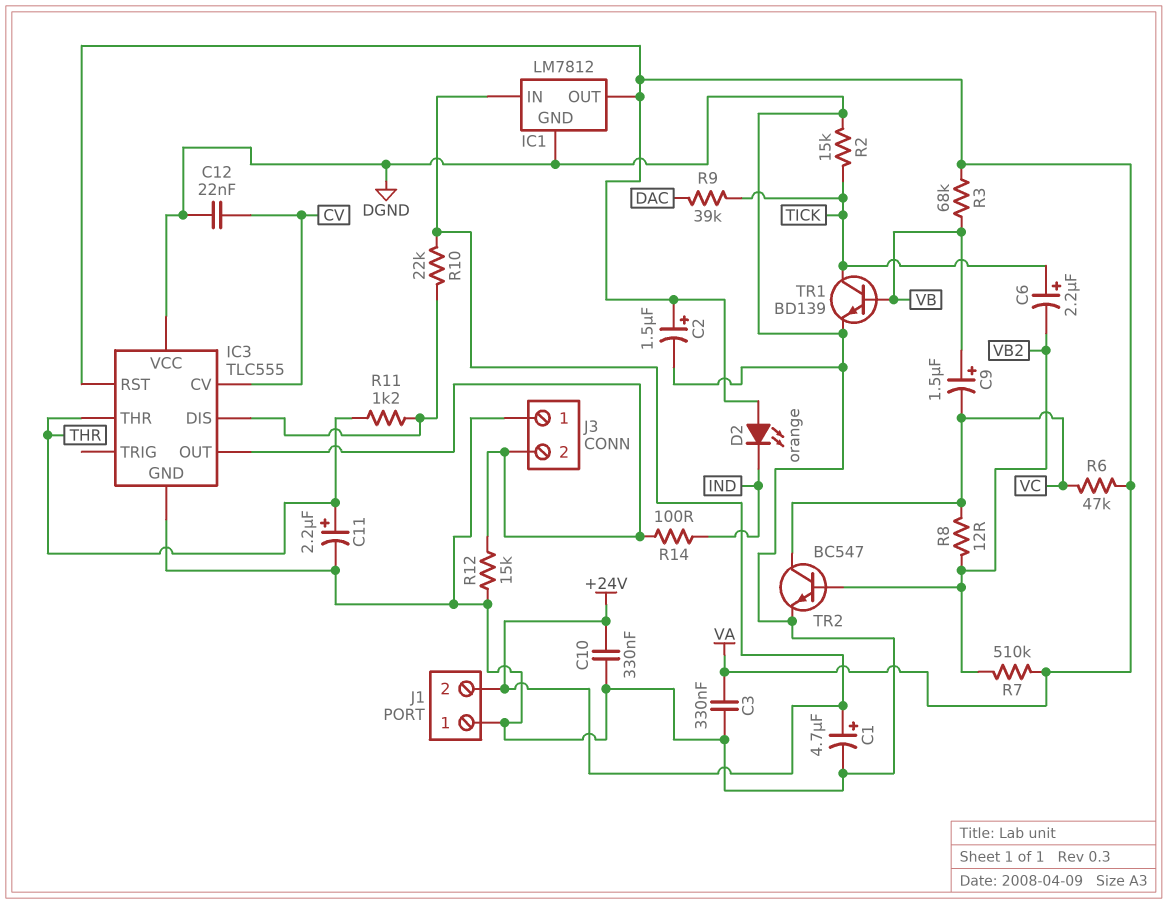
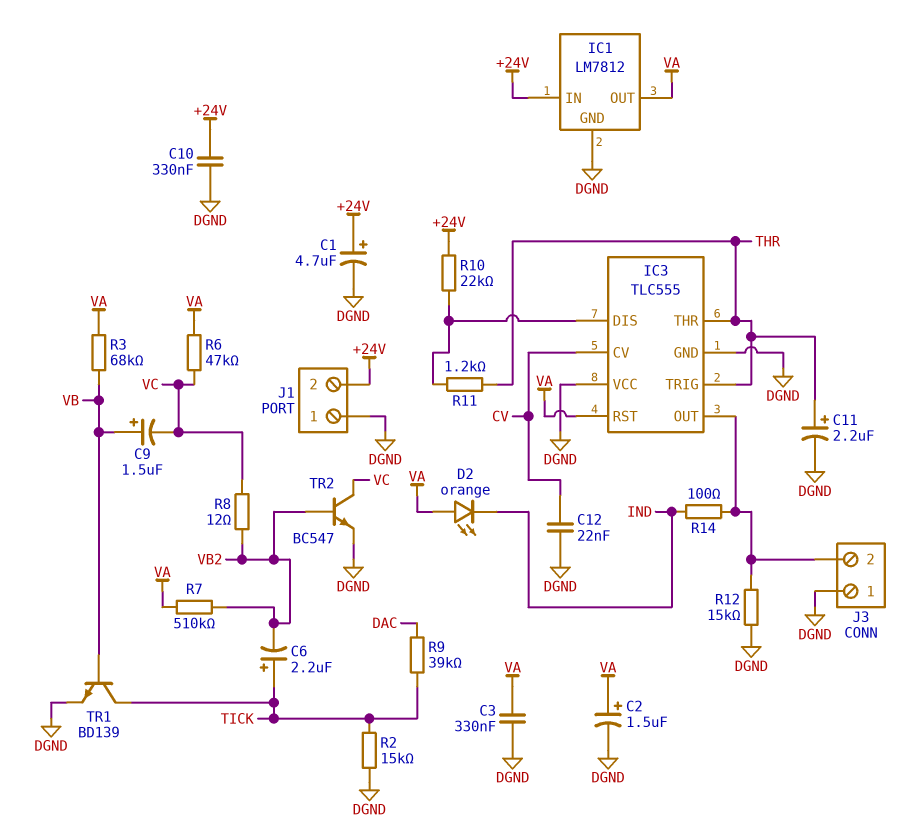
IC3 pin TRIG: none -> THR

